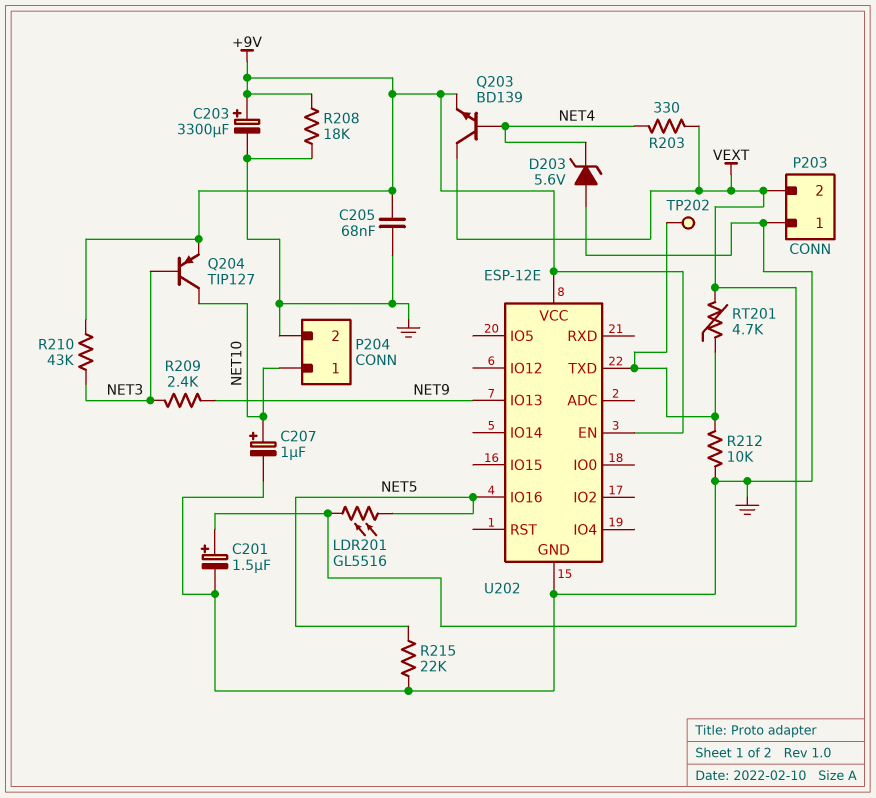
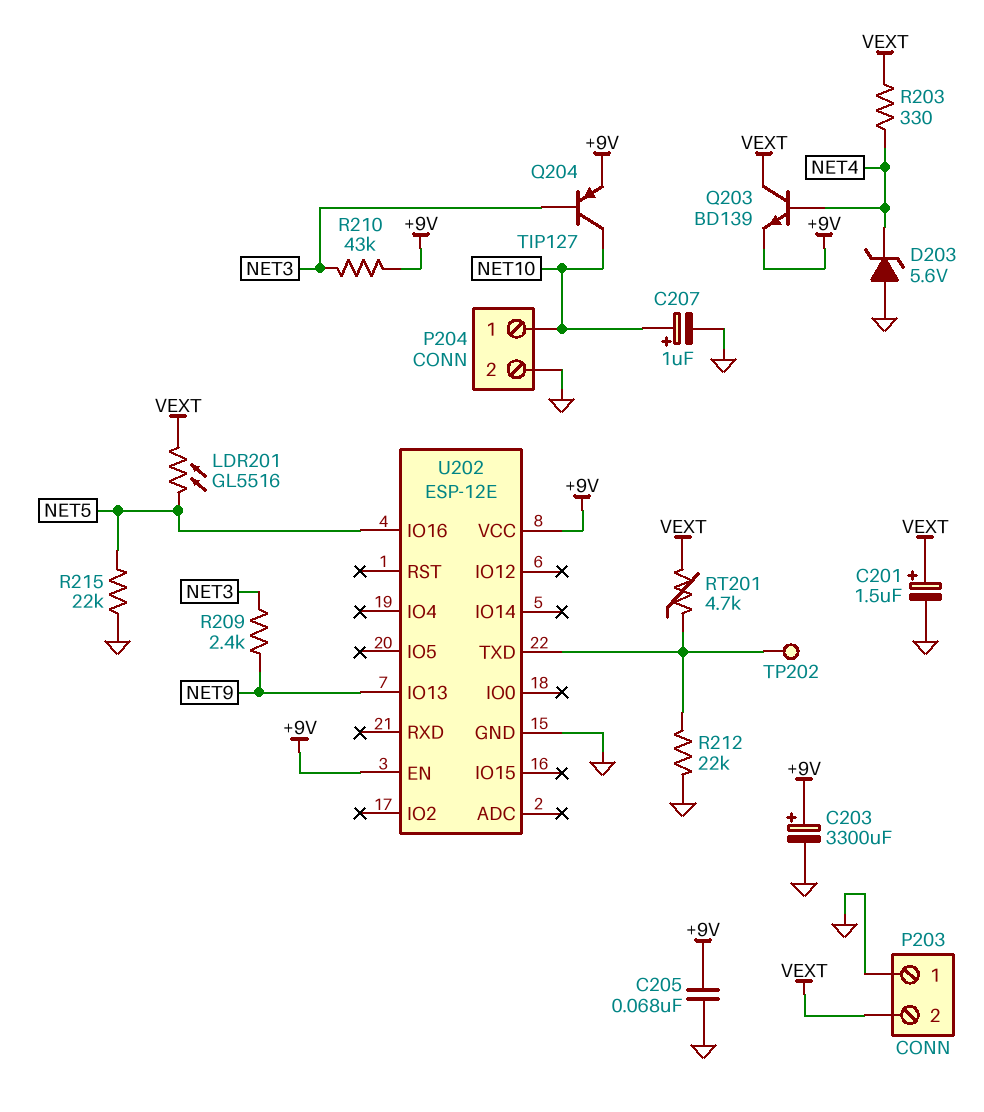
R208: 18k (+9V, GND) -> none
R212: 10k (GND, U202/TXD) -> 22k (GND, U202/TXD)

